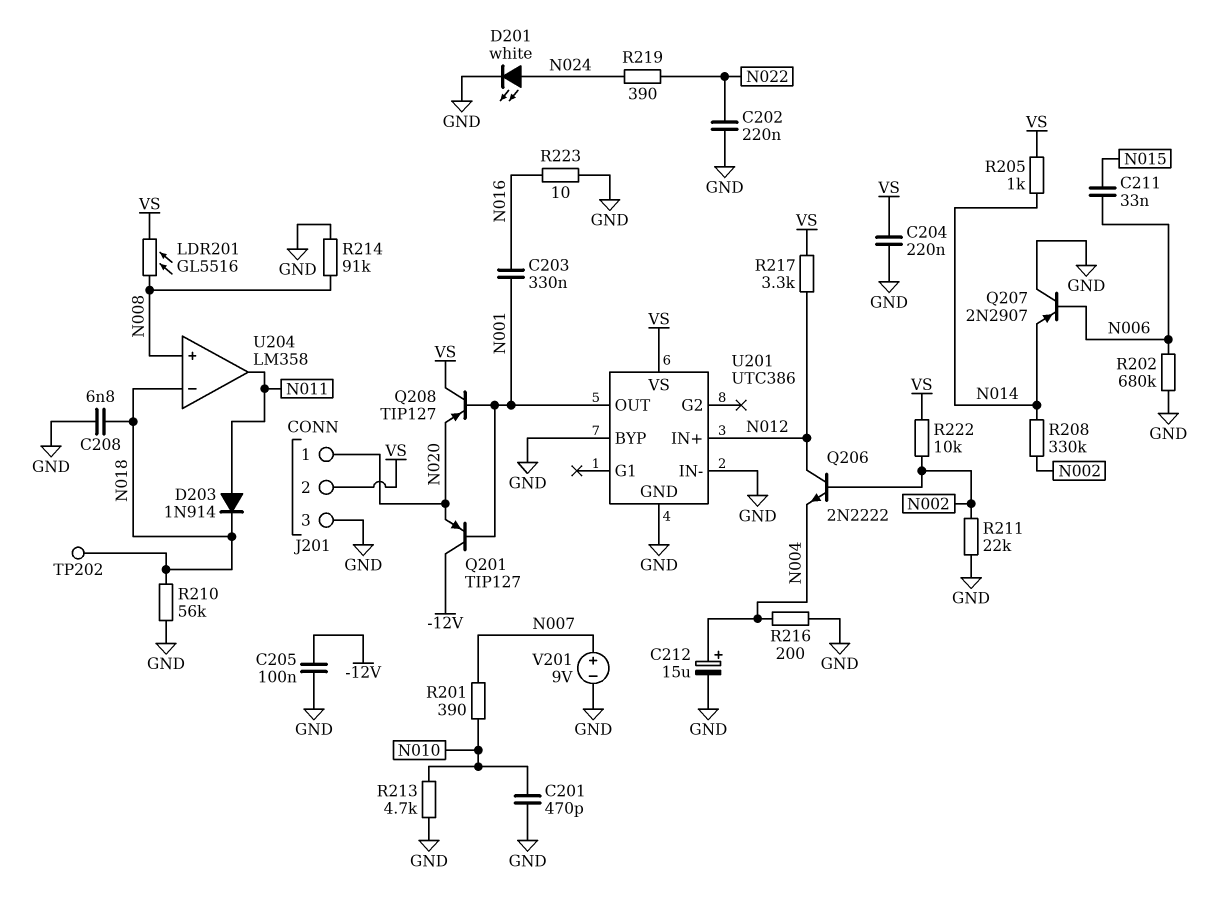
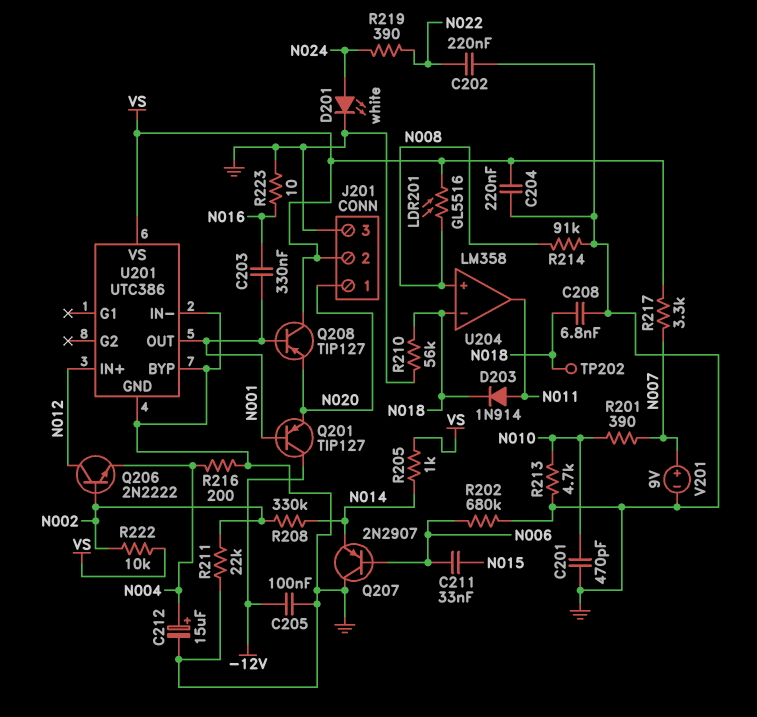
R217: 3.3k (N012, VS) -> 3.3k (N007, VS)

